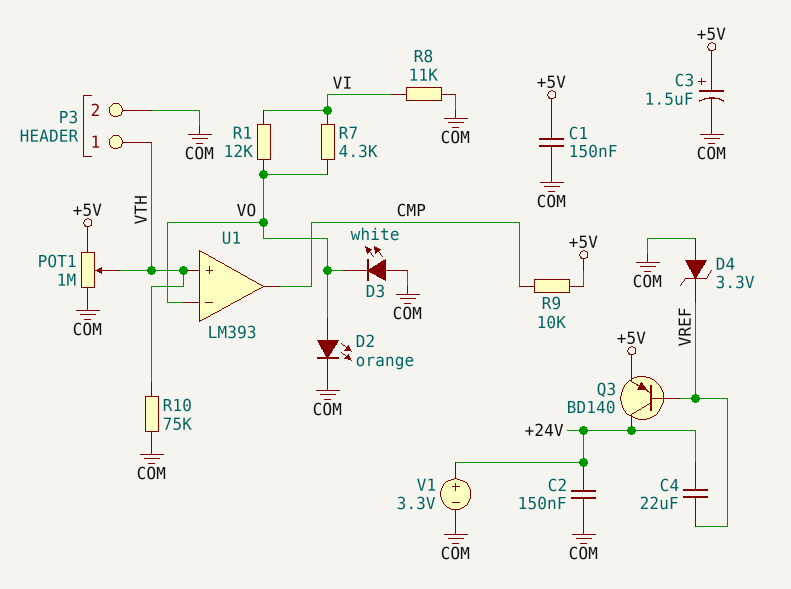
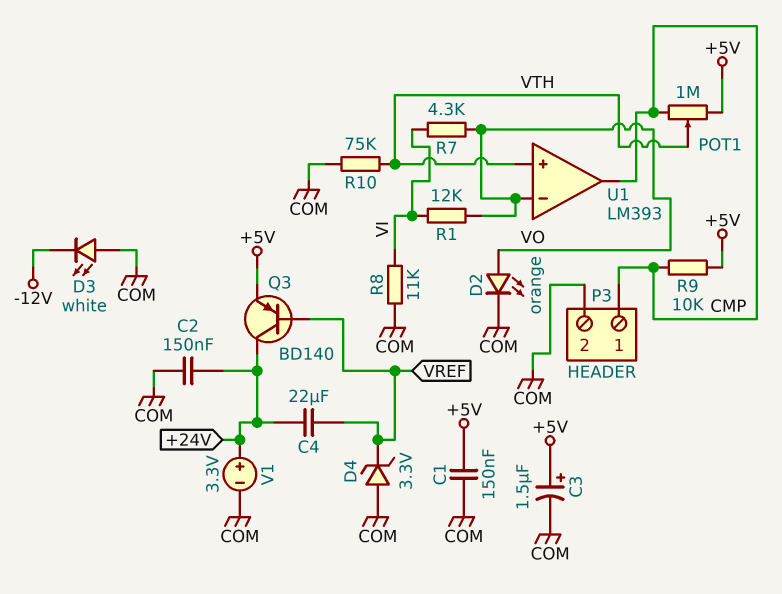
D3: LED white (A COM, K VO) -> LED white (A COM, K -12V)
P3 pin 1: VTH -> CMP
POT1: 1M (+5V, COM, wiper VTH) -> 1M (+5V, CMP, wiper VTH)

